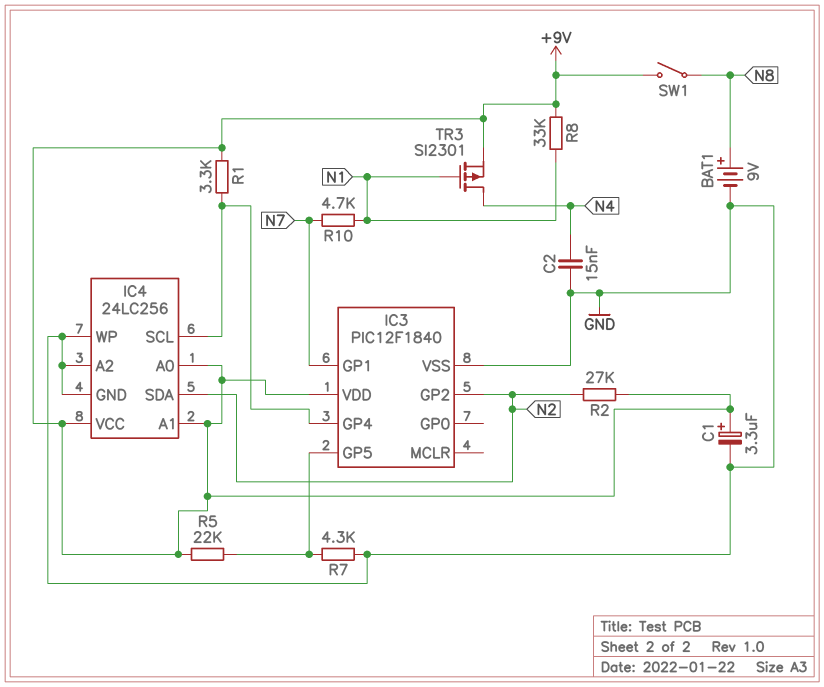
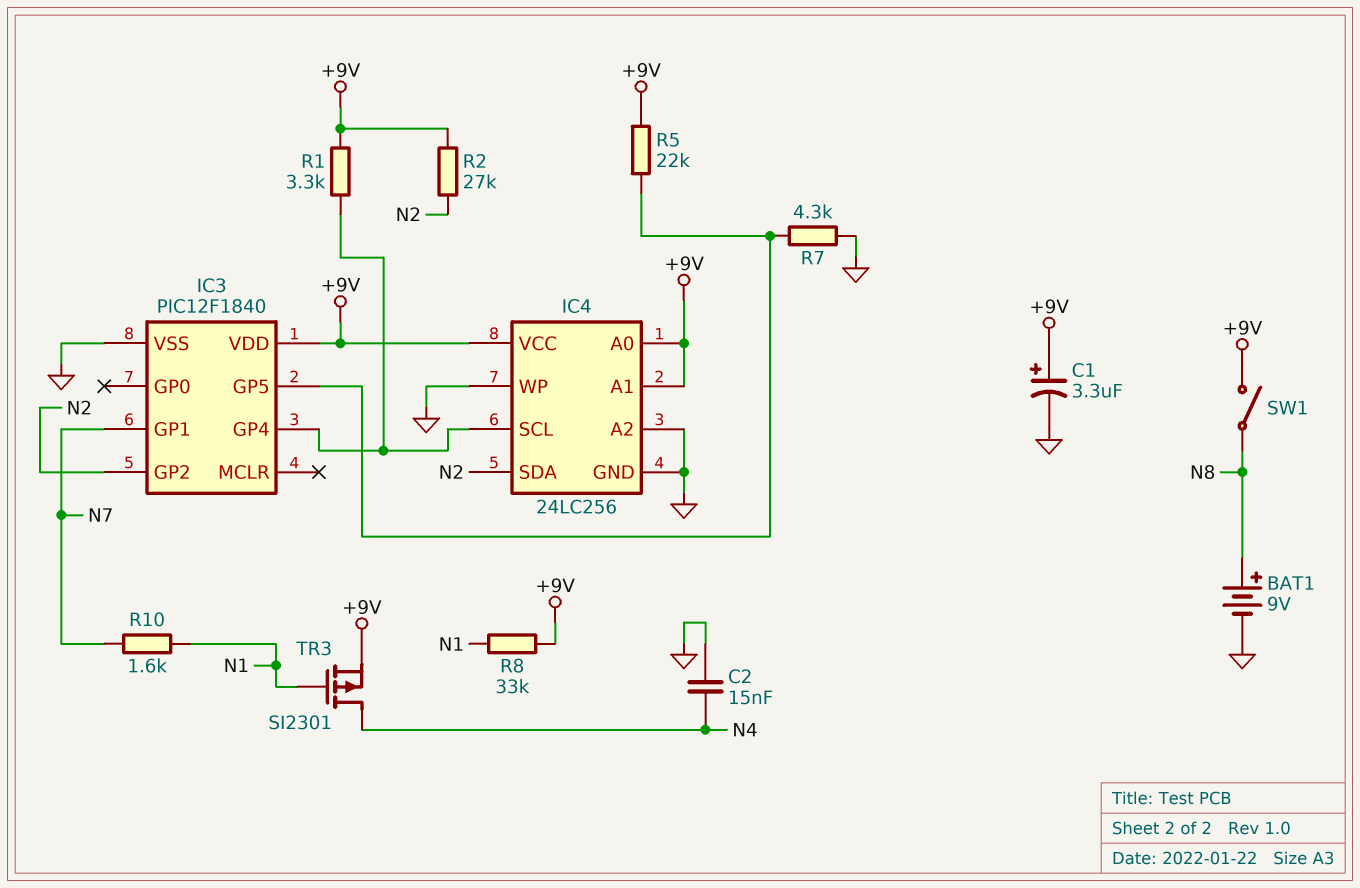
R10: 4.7k (N1, N7) -> 1.6k (N1, N7)

